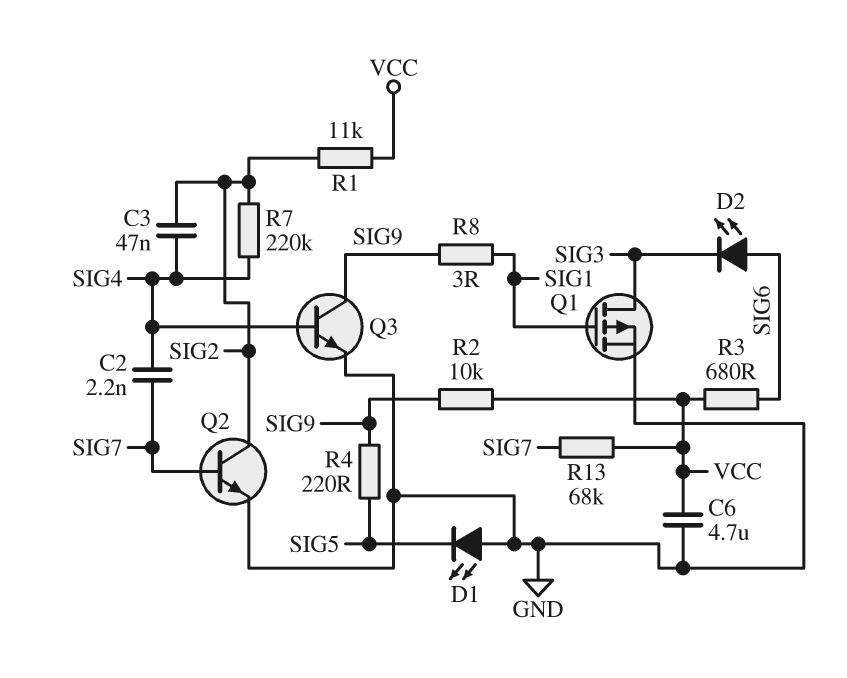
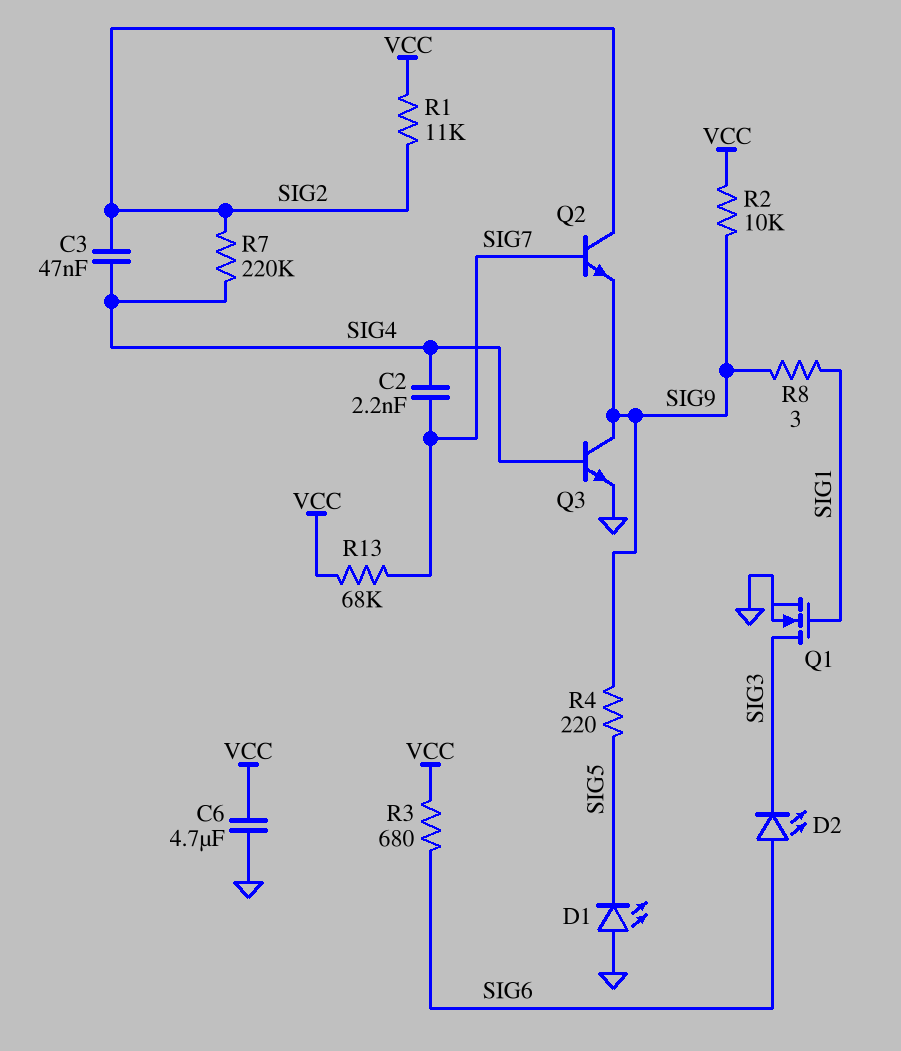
Q1: PMOS (G SIG1, D SIG3, S GND) -> NMOS (G SIG1, D SIG3, S GND)
Q2: NPN (B SIG7, C SIG2, E GND) -> NPN (B SIG7, C SIG2, E SIG9)

